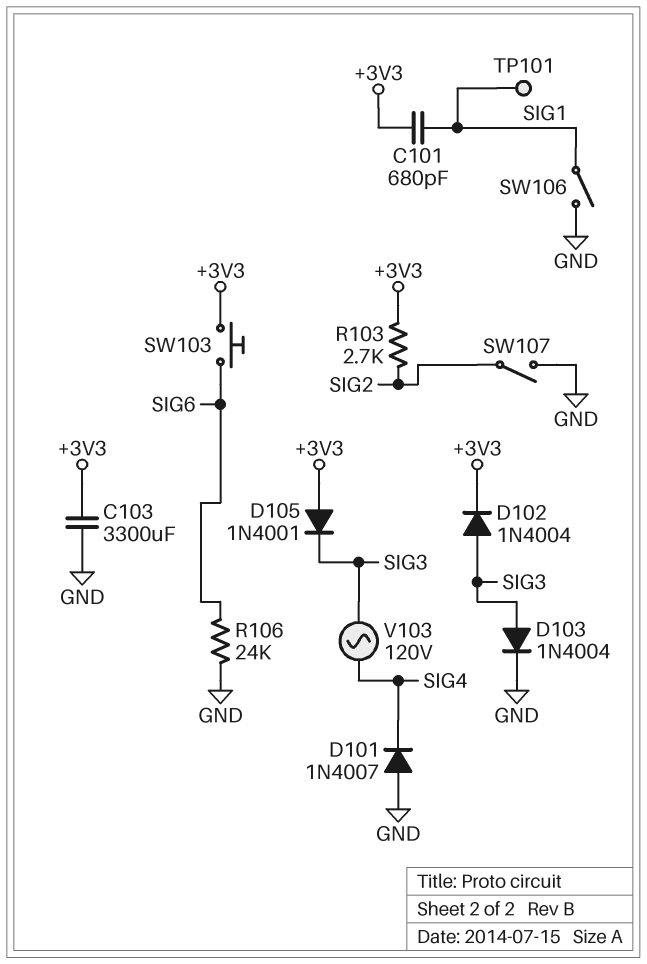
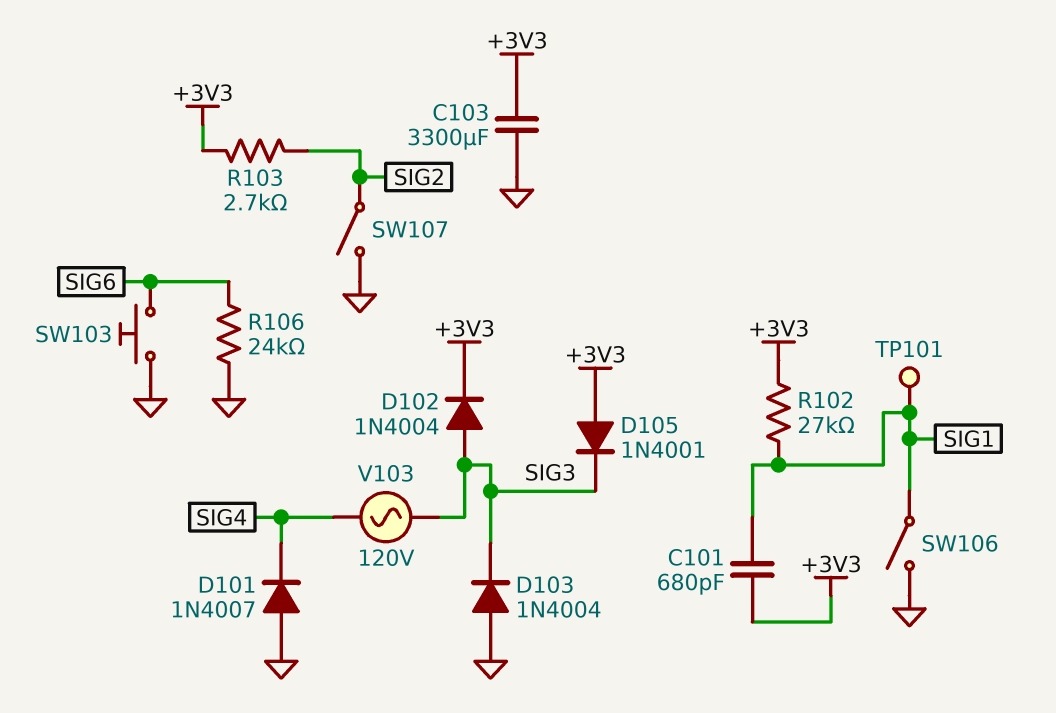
D103: diode 1N4004 (A SIG3, K GND) -> diode 1N4004 (A GND, K SIG3)
R102: none -> 27k (+3V3, SIG1)
SW103: button (+3V3, SIG6) -> button (GND, SIG6)

